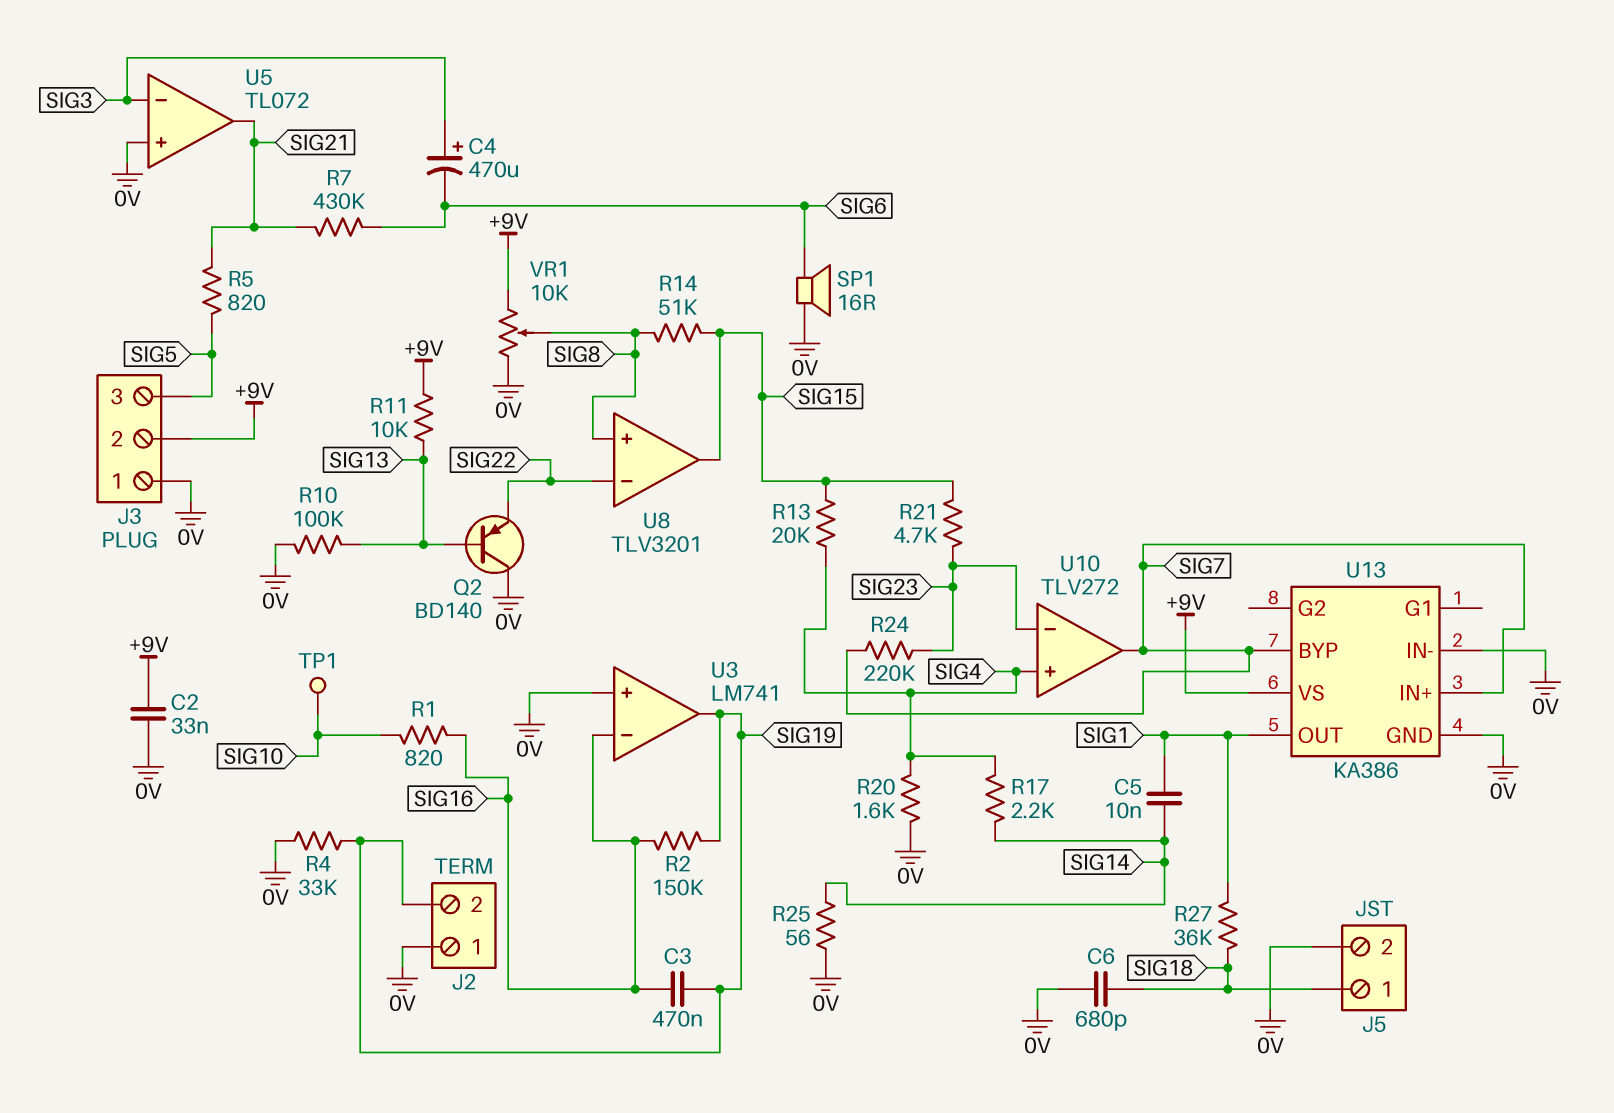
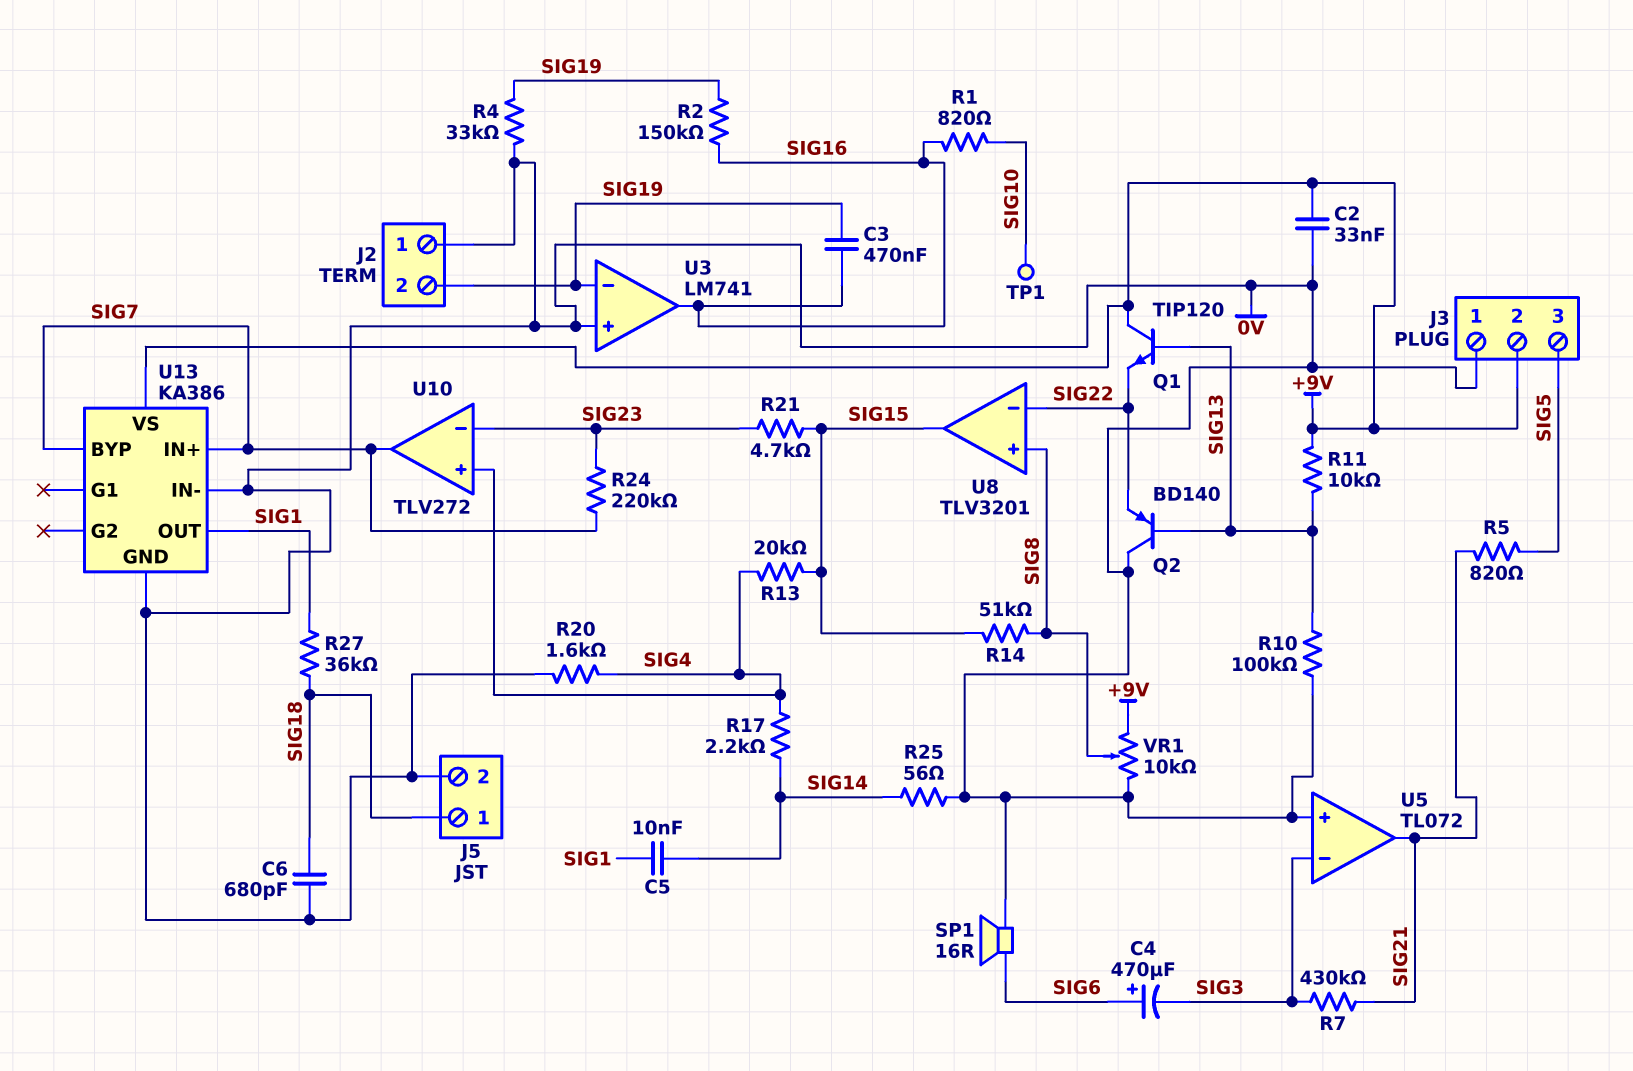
C4: 470uF (plus SIG3, minus SIG6) -> 470uF (plus SIG6, minus SIG3)
Q1: none -> NPN TIP120 (B SIG13, C +9V, E SIG22)
R7: 430k (SIG6, SIG21) -> 430k (SIG3, SIG21)
U3 pin in-: SIG16 -> SIG19
U3 pin out: SIG19 -> SIG16

